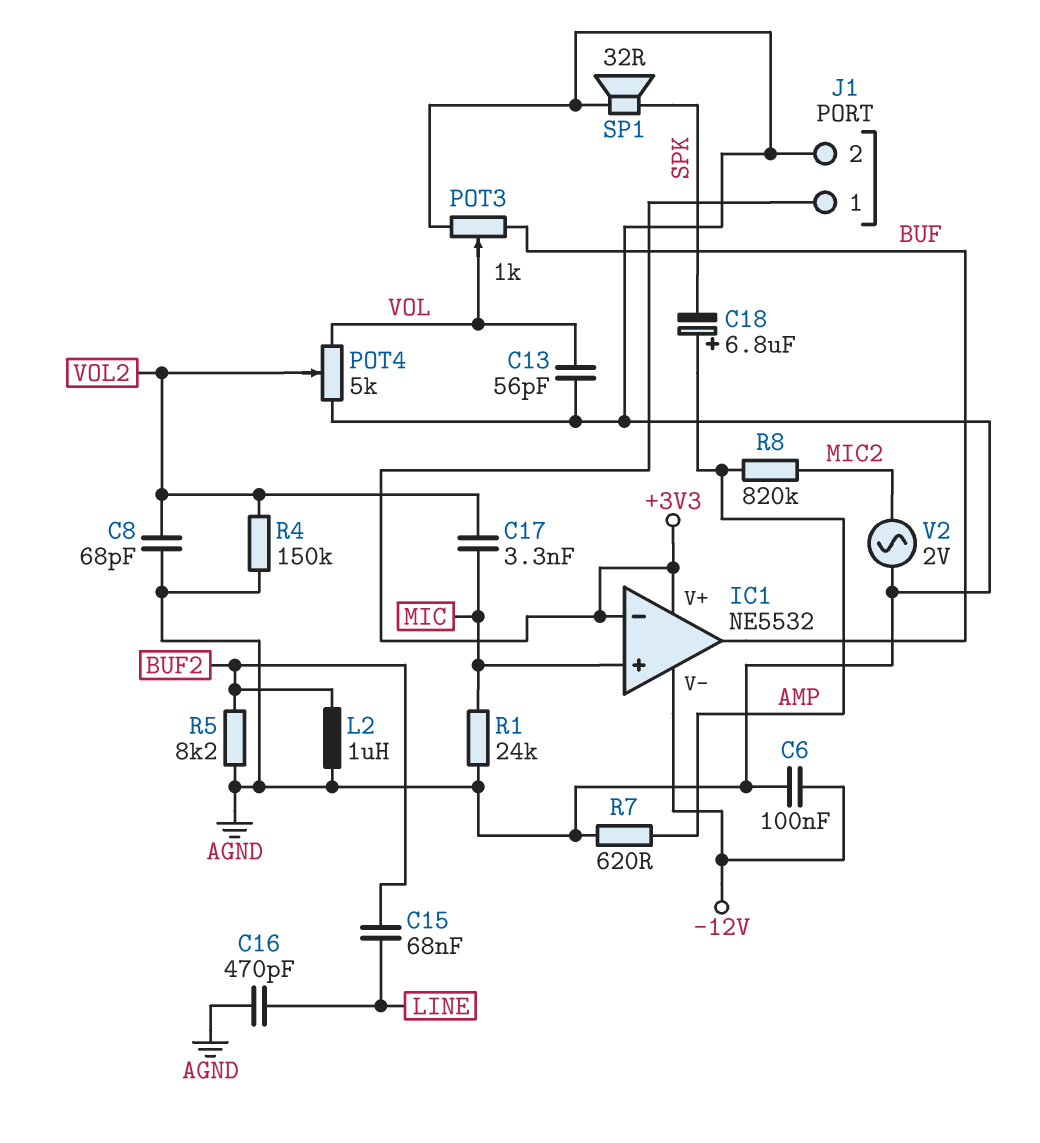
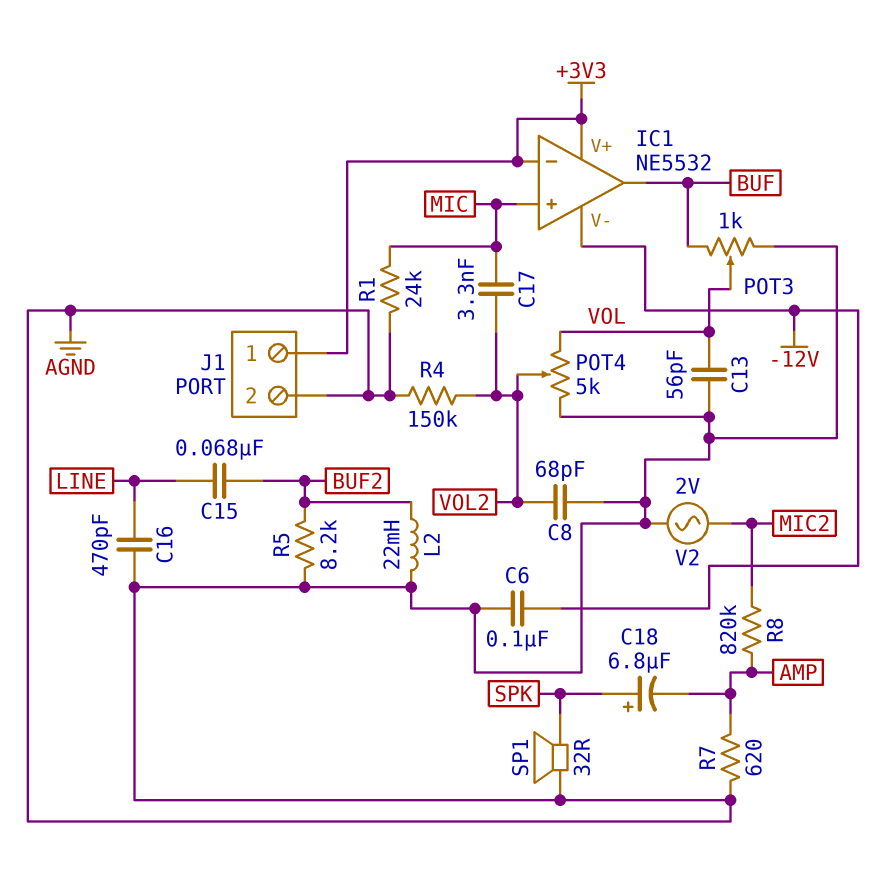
C18: 6.8uF (plus AMP, minus SPK) -> 6.8uF (plus SPK, minus AMP)
L2: 1uH (AGND, BUF2) -> 22mH (AGND, BUF2)

